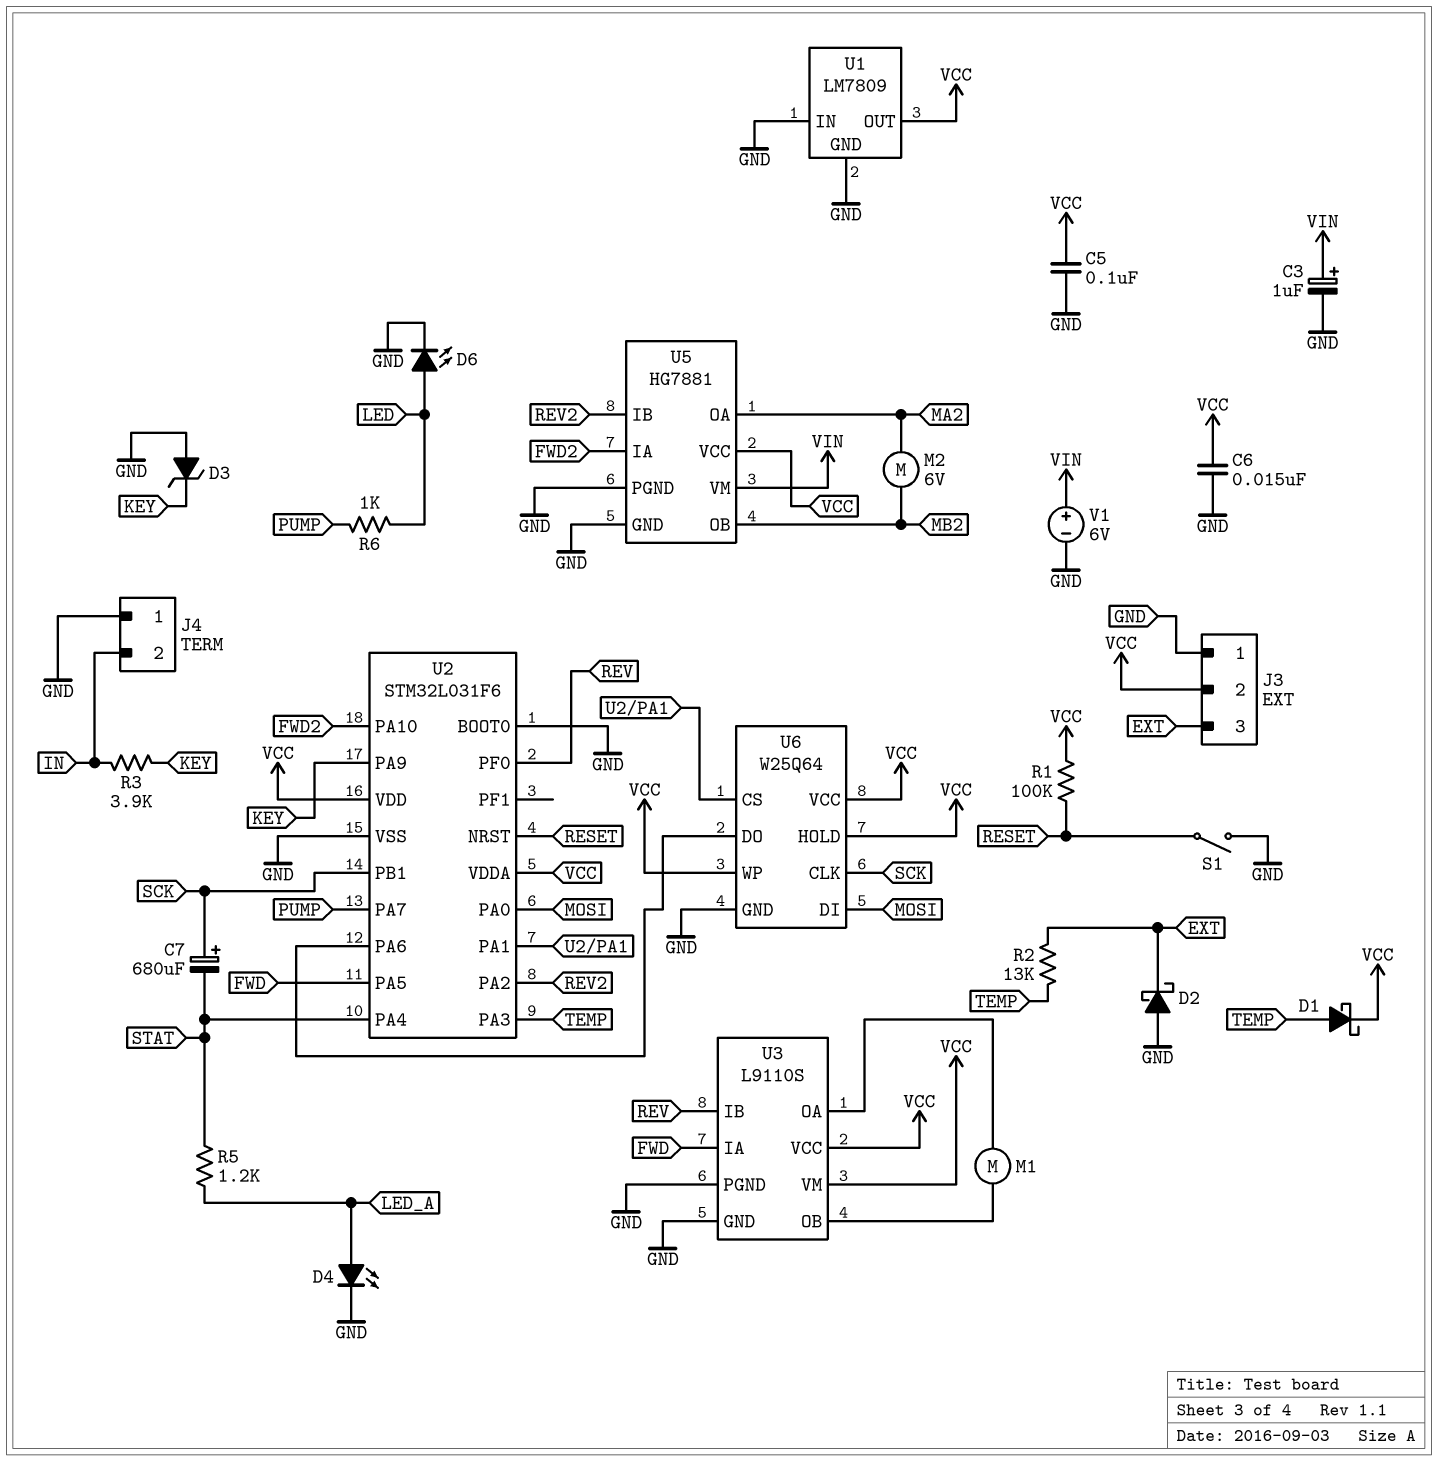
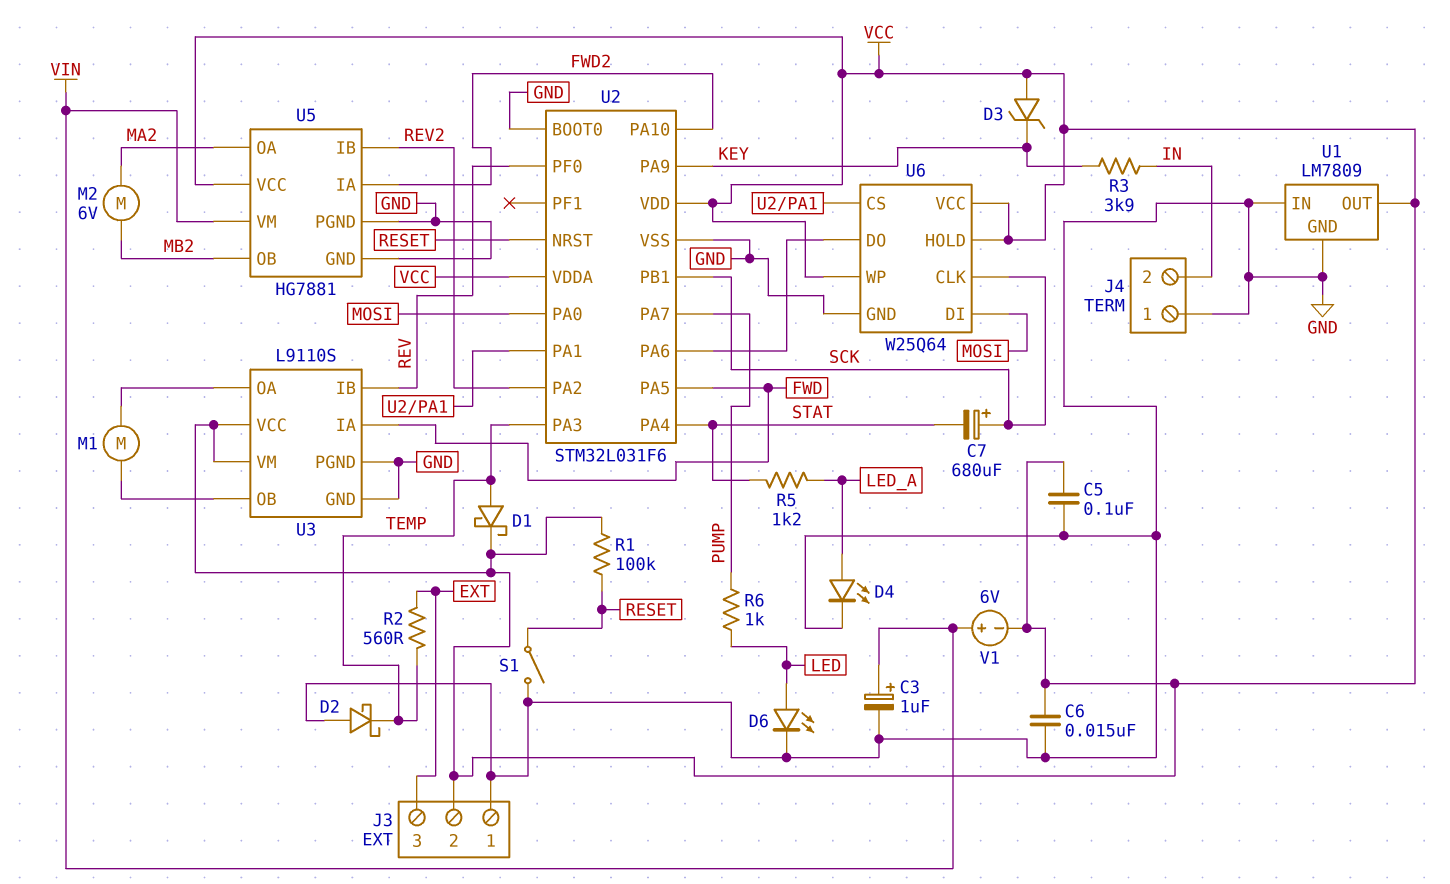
D2: schottky (A GND, K EXT) -> schottky (A GND, K TEMP)
D3: zener (A GND, K KEY) -> zener (A VCC, K KEY)
R2: 13k (EXT, TEMP) -> 560 (EXT, TEMP)
V1: 6V (plus VIN, minus GND) -> 6V (plus VIN, minus VCC)

